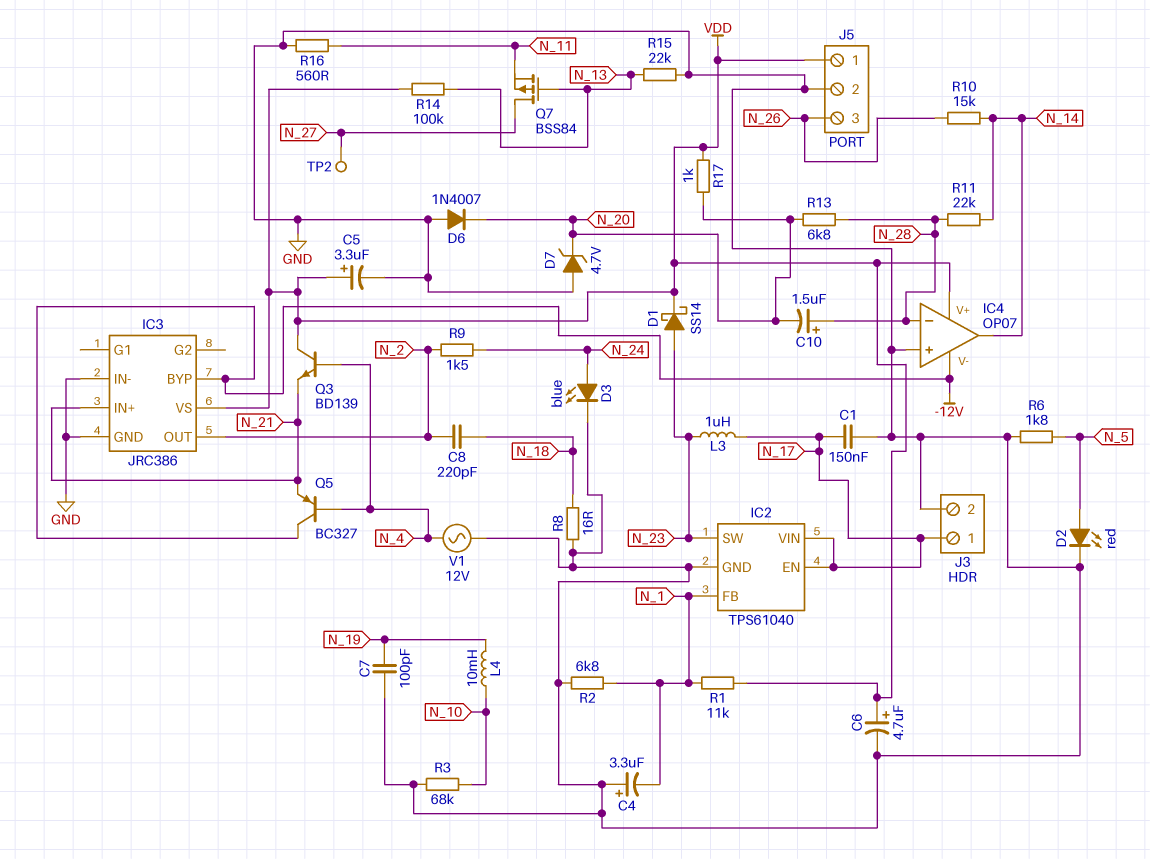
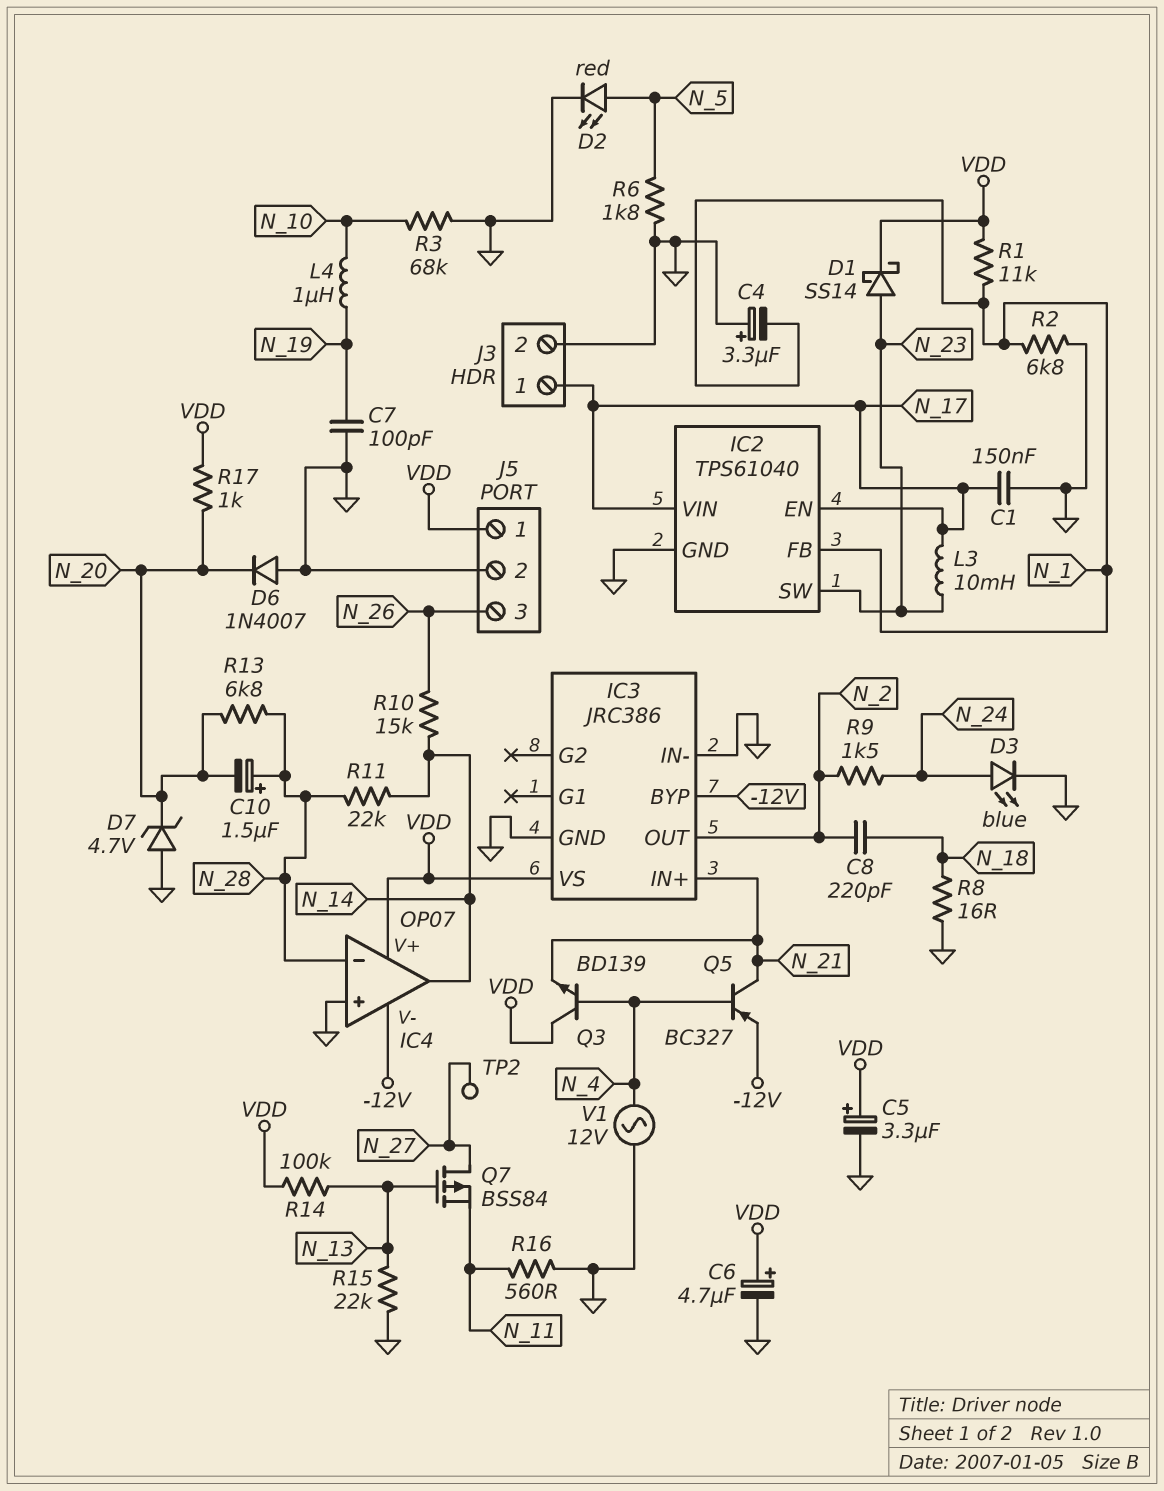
L3: 1uH (N_17, N_23) -> 10mH (N_17, N_23)
L4: 10mH (N_10, N_19) -> 1uH (N_10, N_19)
Q5: PNP BC327 (B N_4, C -12V, E N_21) -> PNP BC327 (B N_4, C N_21, E -12V)

